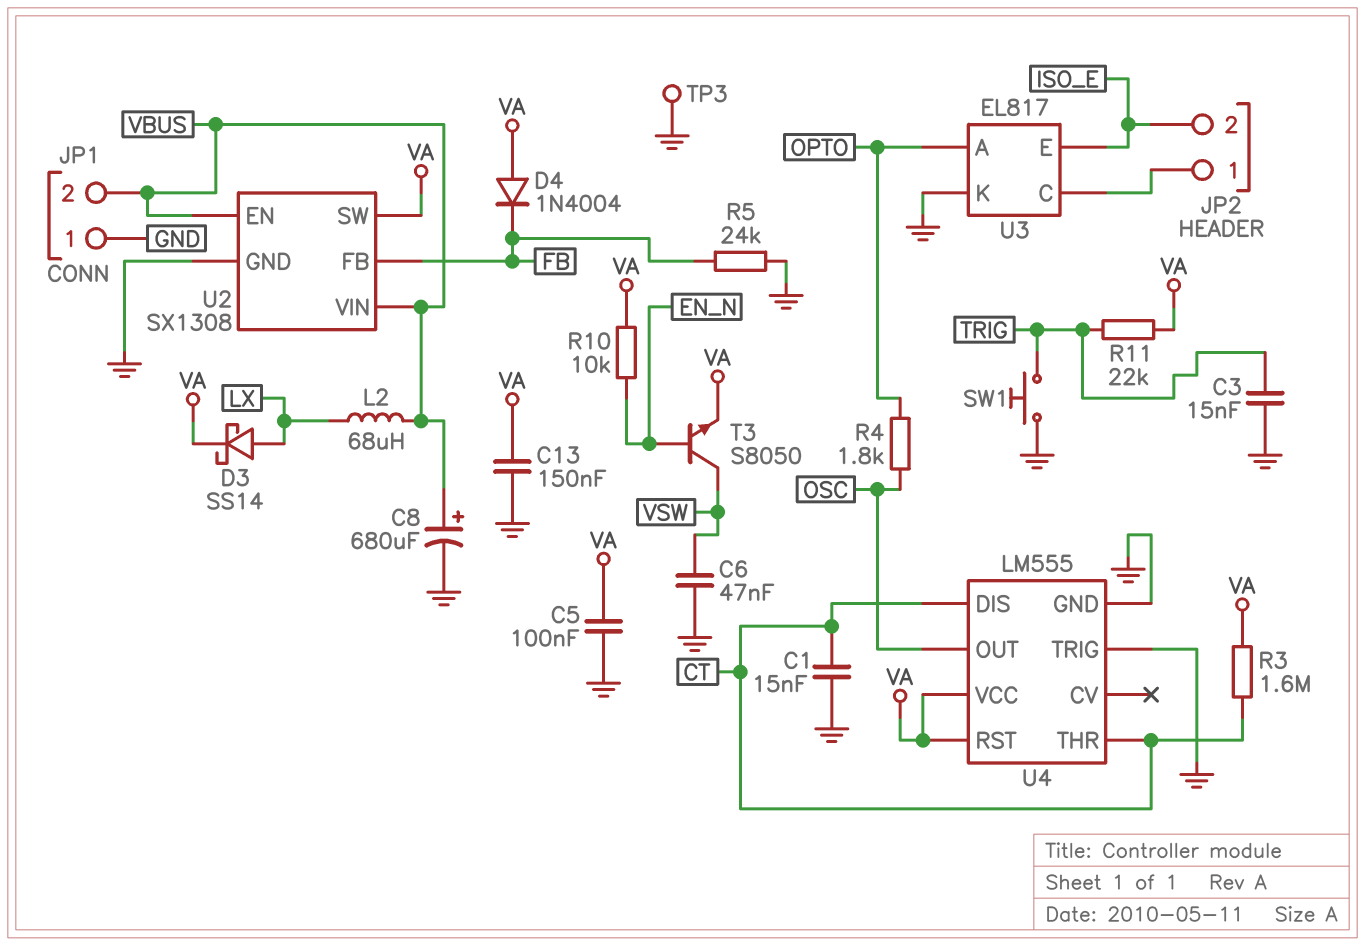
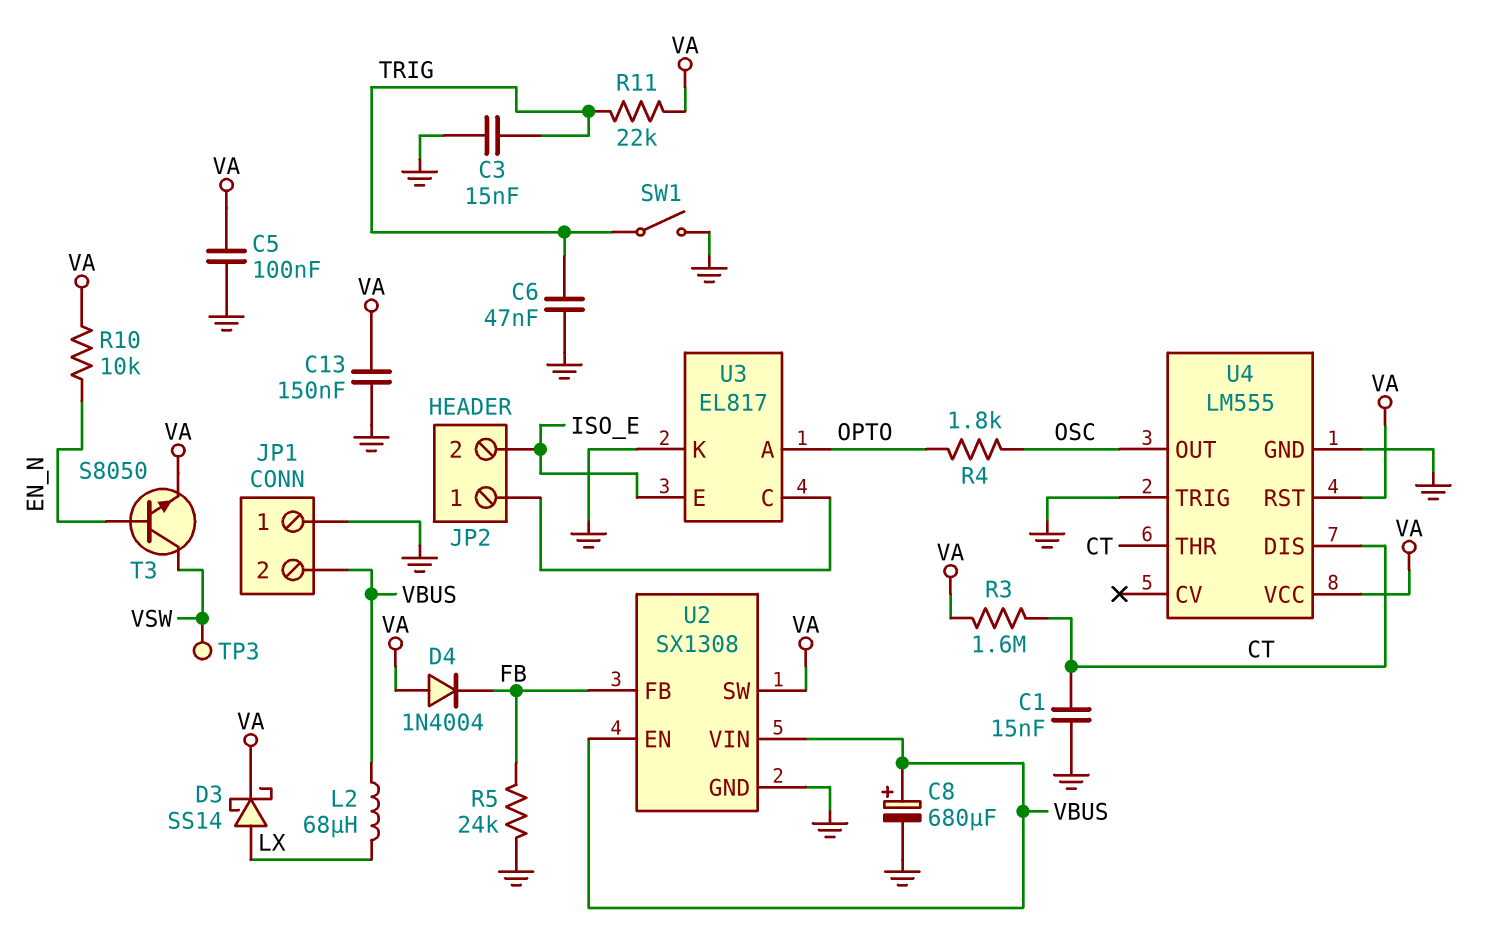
C6: 47nF (GND, VSW) -> 47nF (GND, TRIG)
SW1: button (GND, TRIG) -> switch (GND, TRIG)
TP3: test point (GND) -> test point (VSW)

